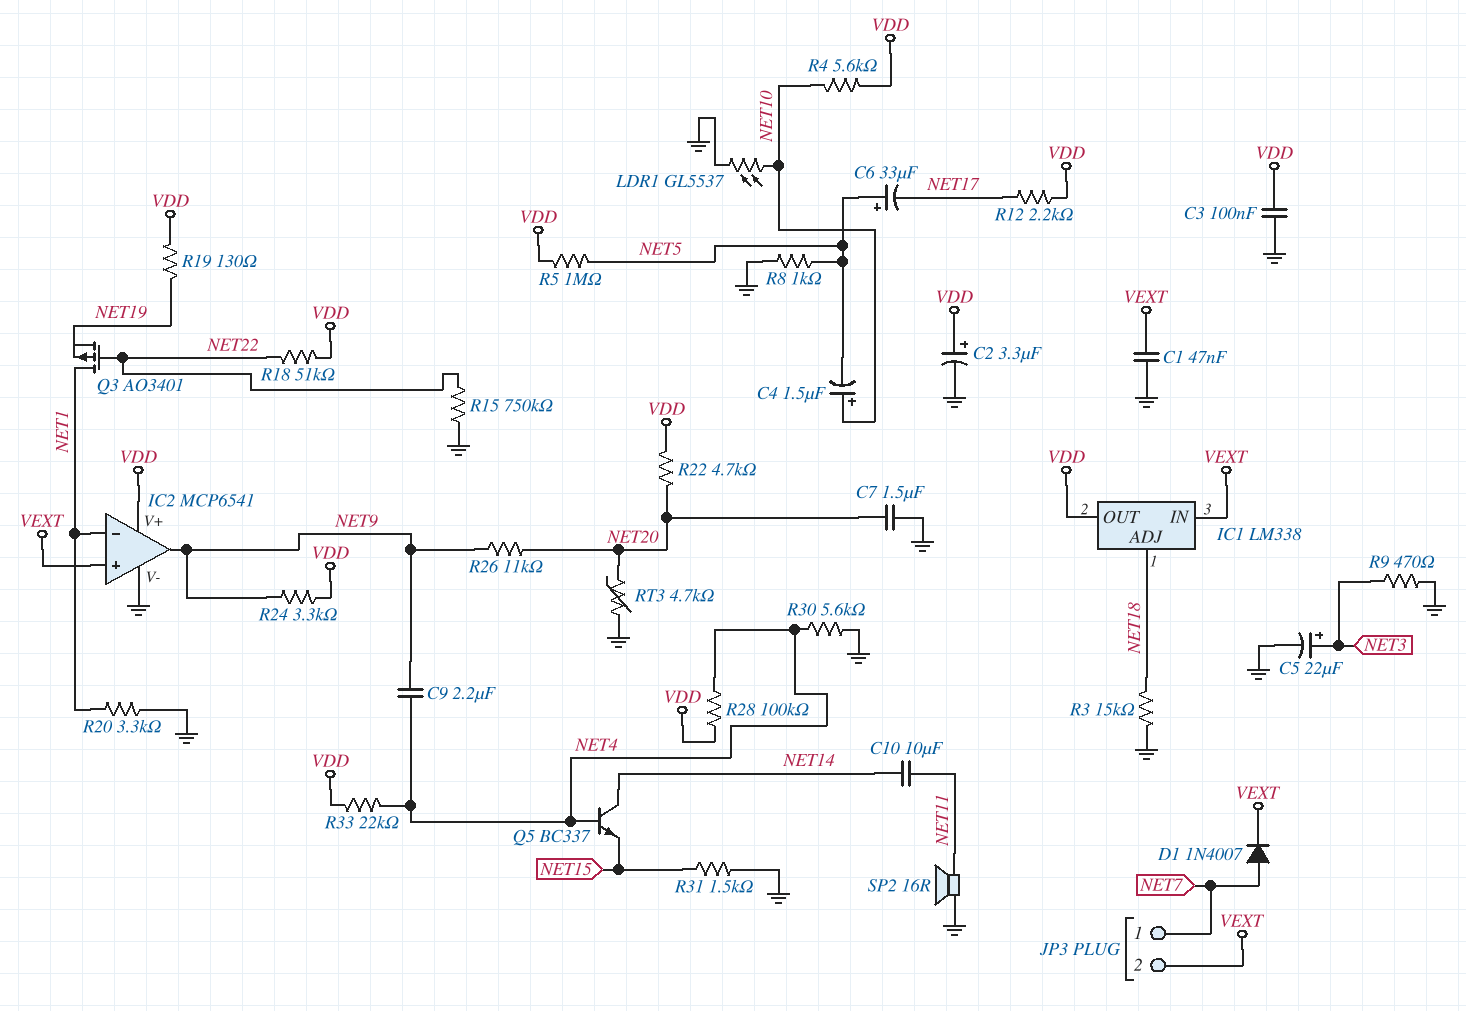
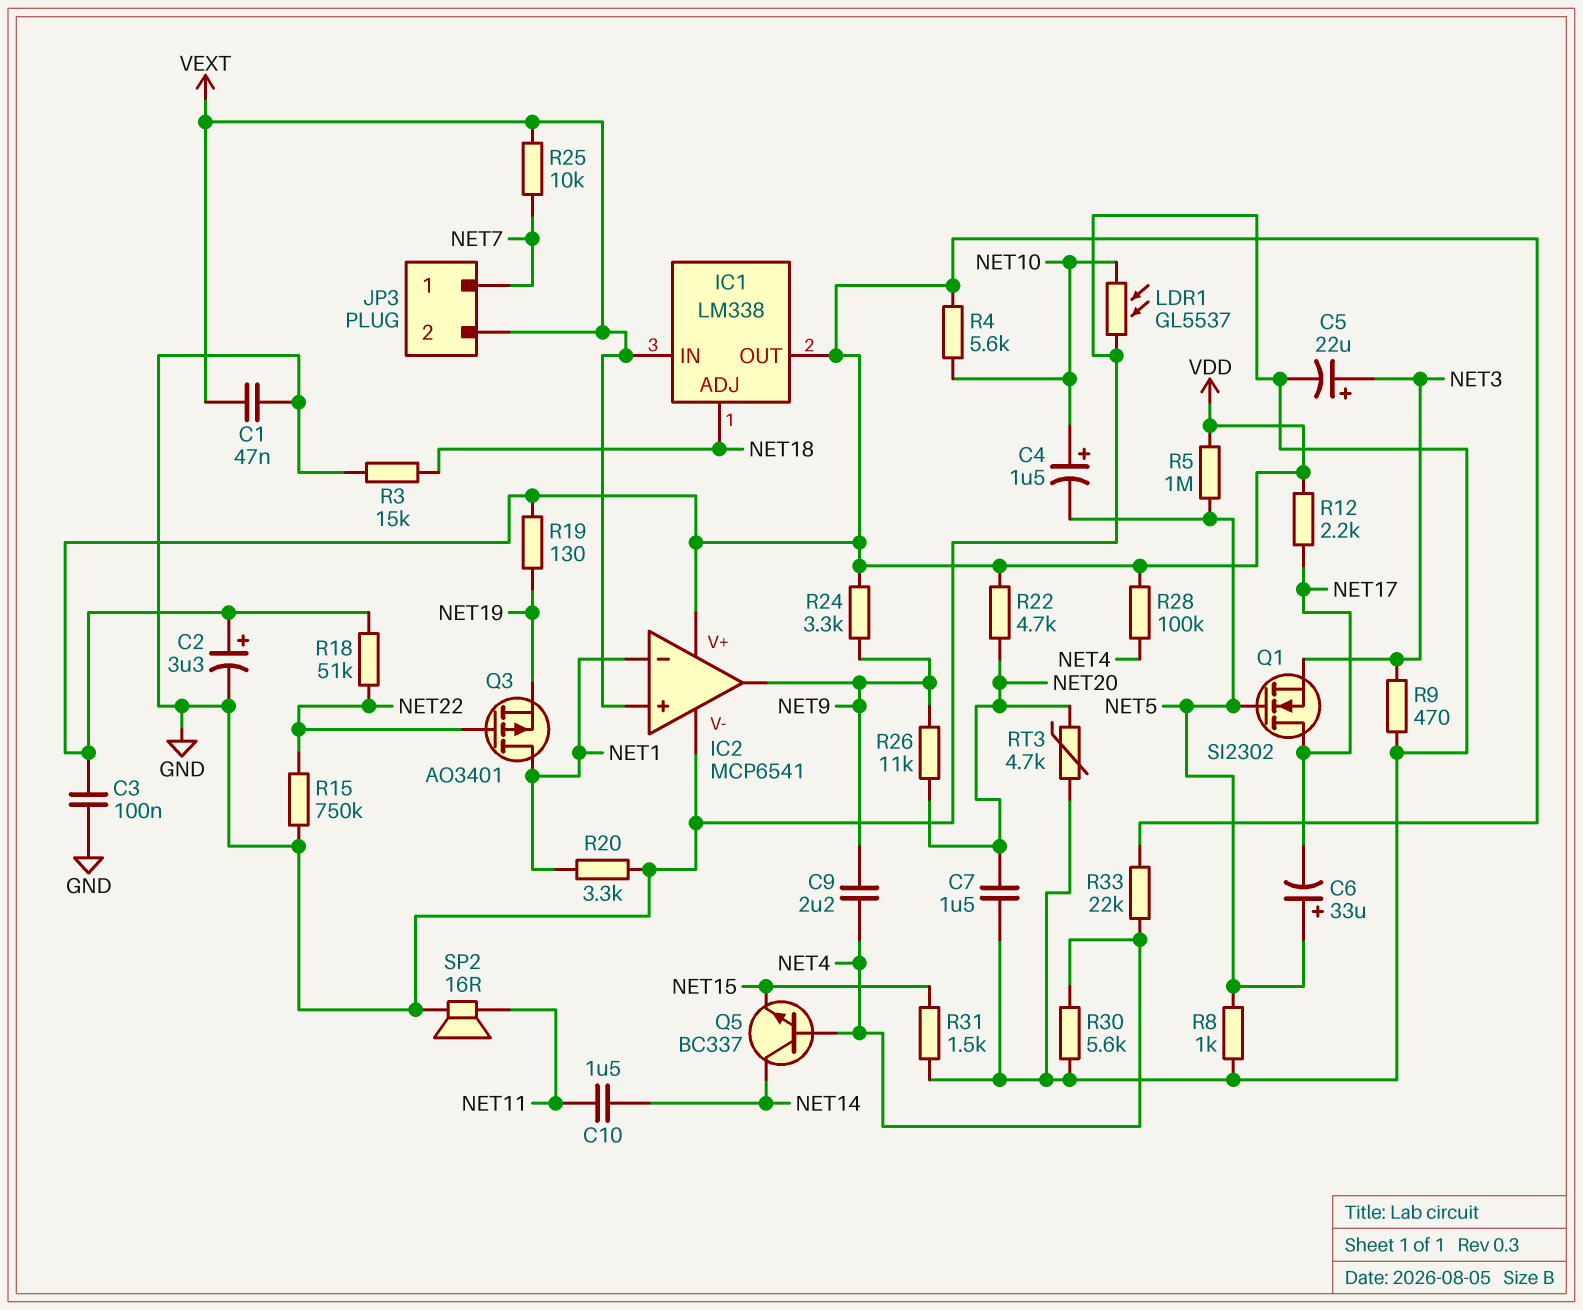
C10: 10uF (NET11, NET14) -> 1.5uF (NET11, NET14)
D1: diode 1N4007 (A NET7, K VEXT) -> none
Q1: none -> NMOS SI2302 (G NET5, D NET17, S NET3)
R25: none -> 10k (NET7, VEXT)

